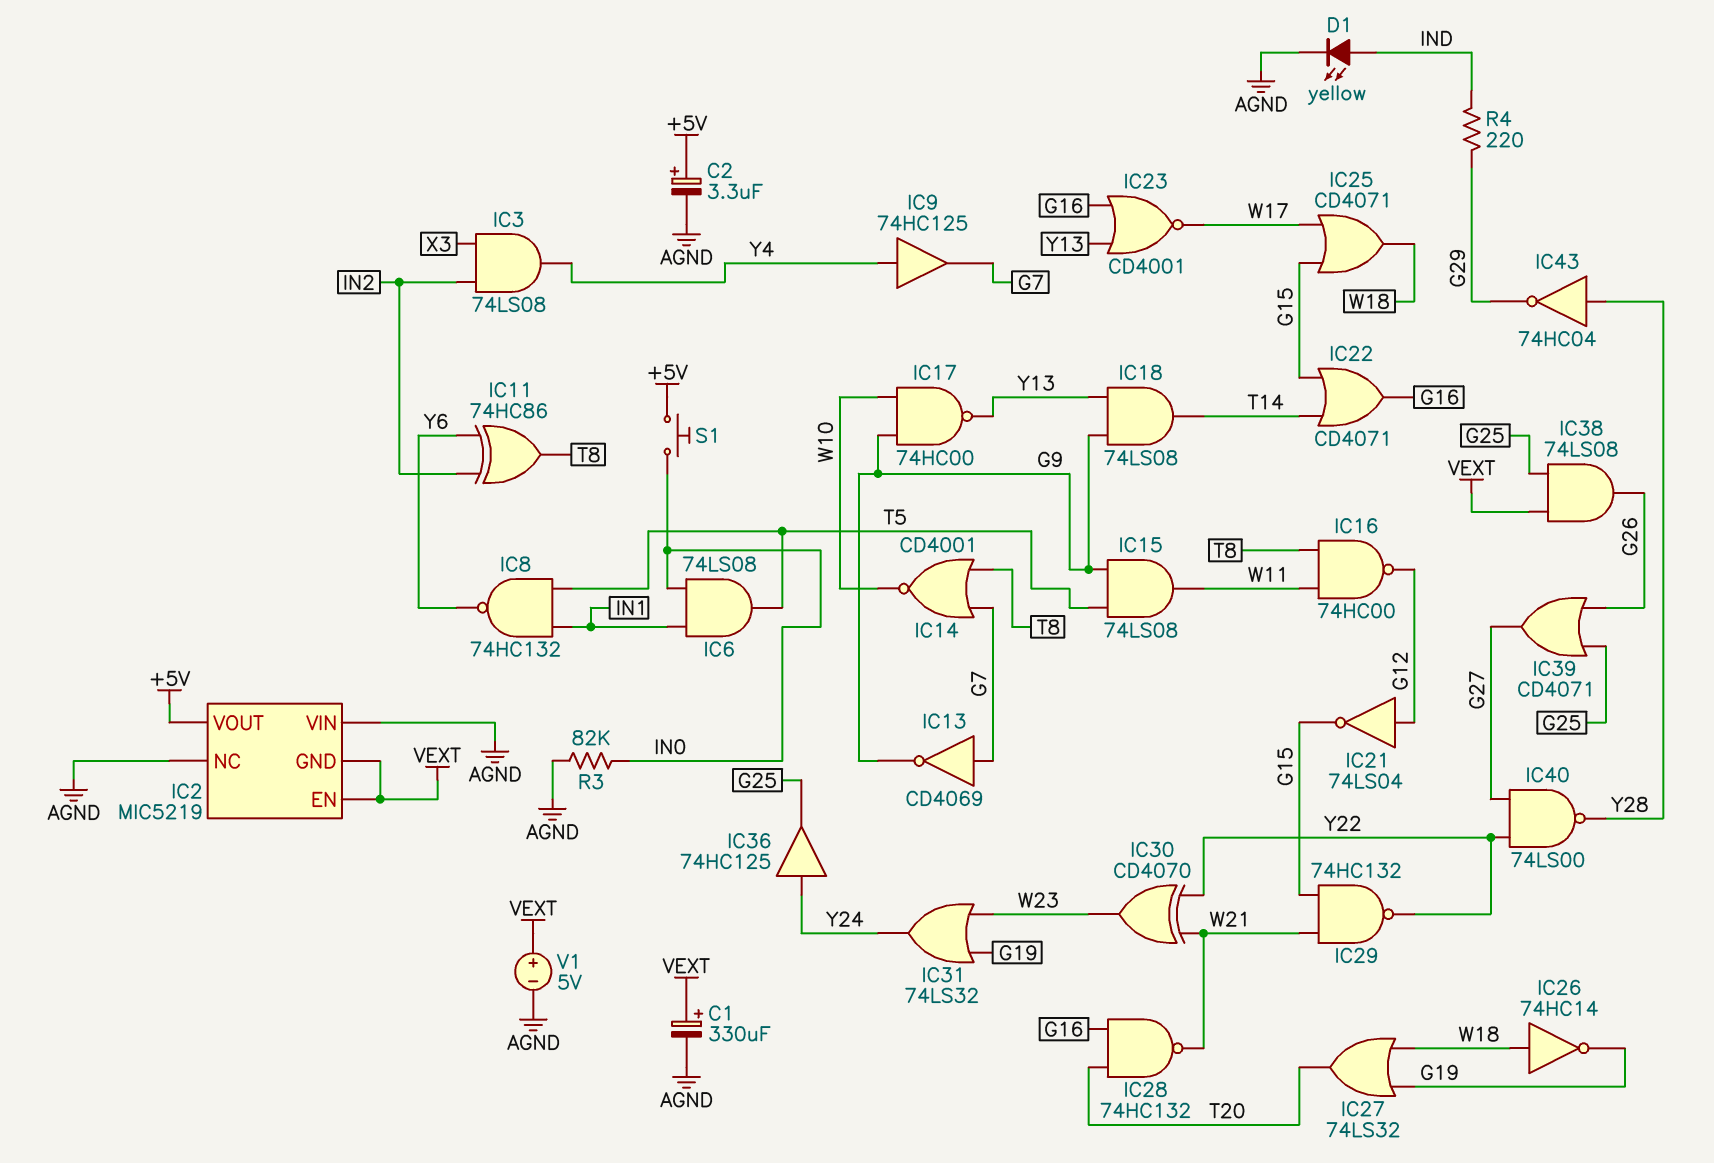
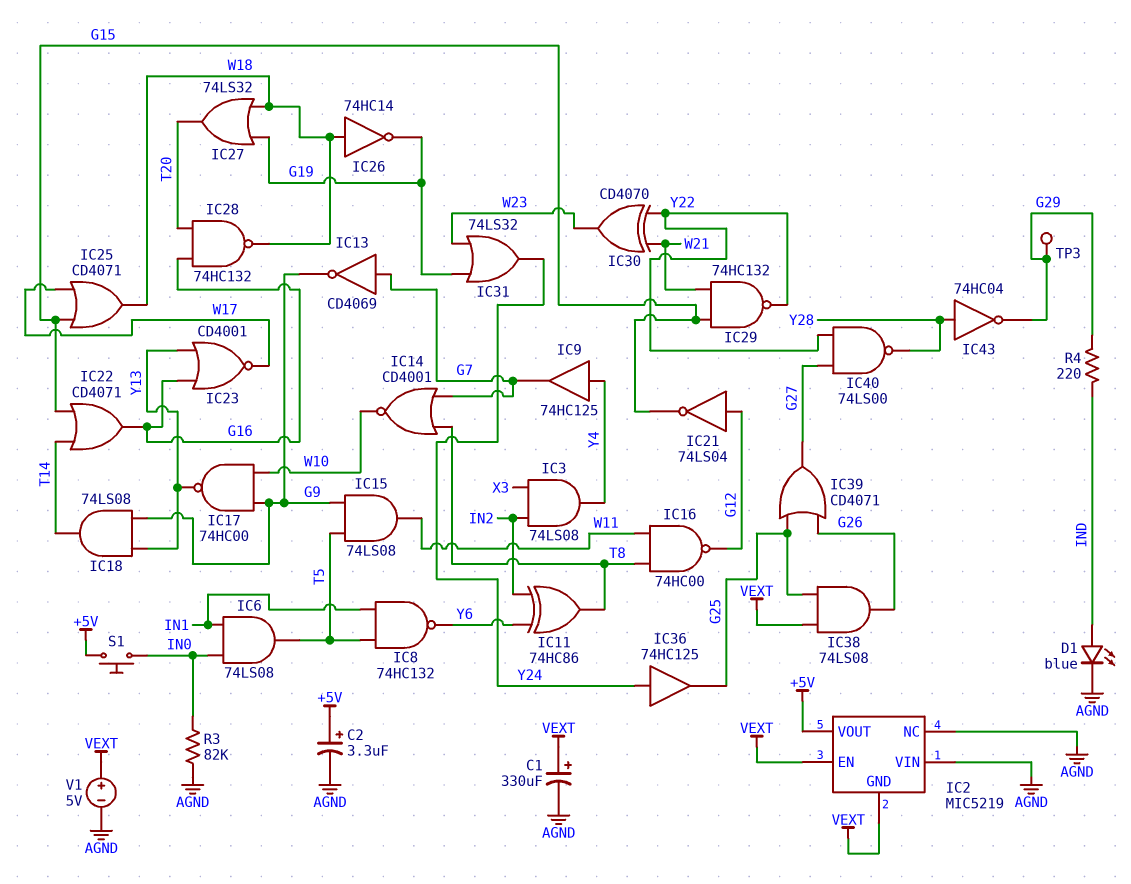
D1: LED yellow (A IND, K AGND) -> LED blue (A IND, K AGND)
IC28: NAND 74HC132 (in G16, in T20, out W21) -> NAND 74HC132 (in G16, in T20, out W18)
TP3: none -> test point (G29)

